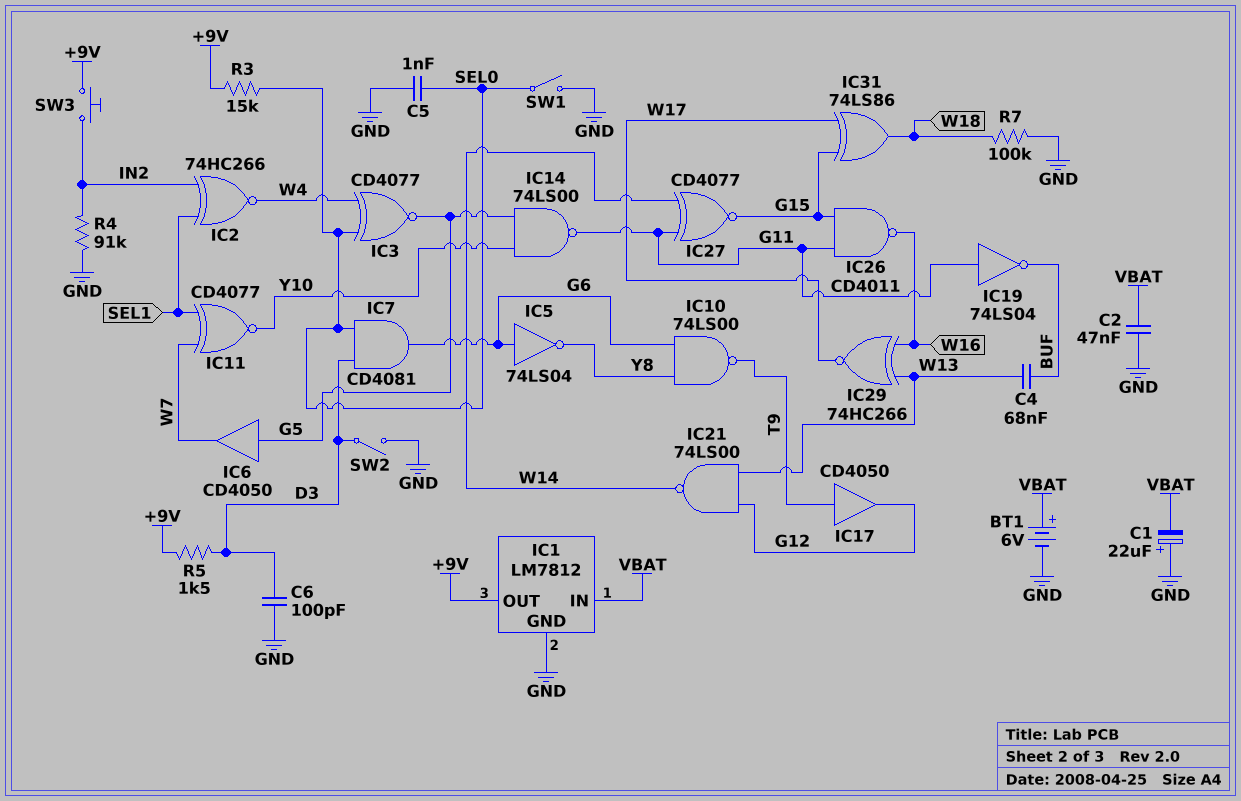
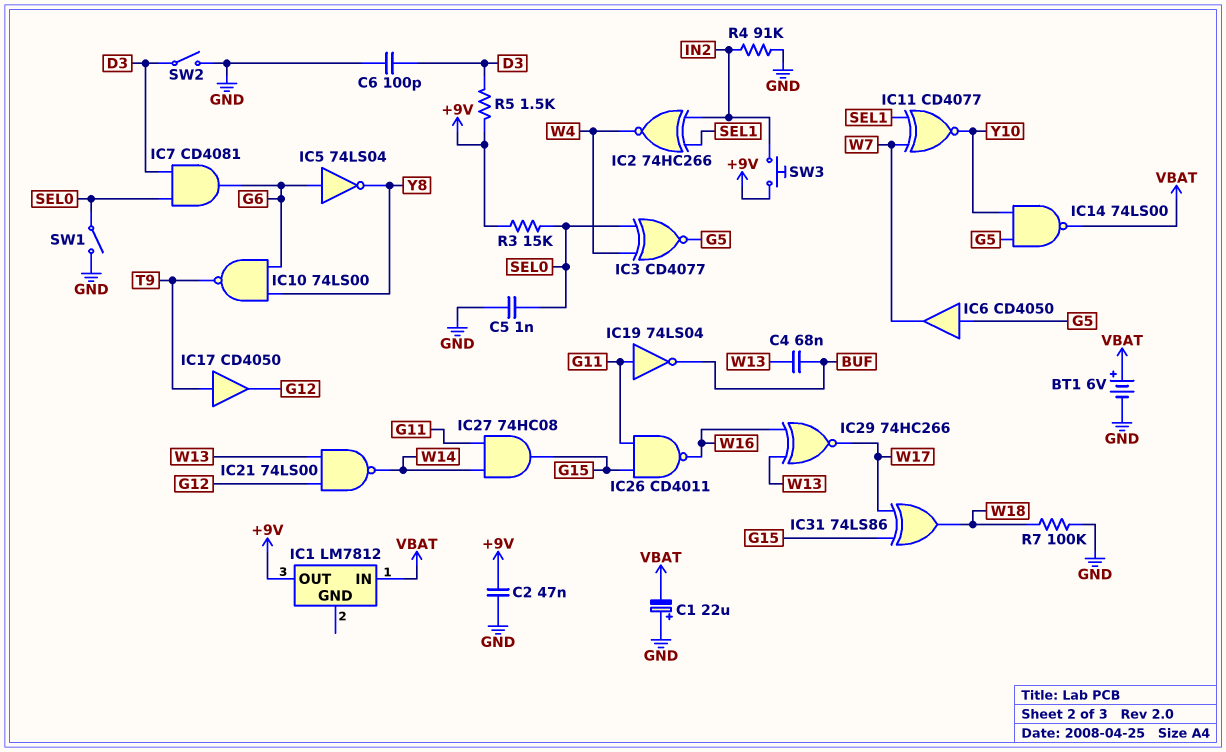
C2: 47nF (GND, VBAT) -> 47nF (+9V, GND)
IC1 pin GND: GND -> none
IC14: NAND 74LS00 (in G5, in Y10, out G11) -> NAND 74LS00 (in G5, in Y10, out VBAT)
IC27: XNOR CD4077 (in G11, in W14, out G15) -> AND 74HC08 (in G11, in W14, out G15)

